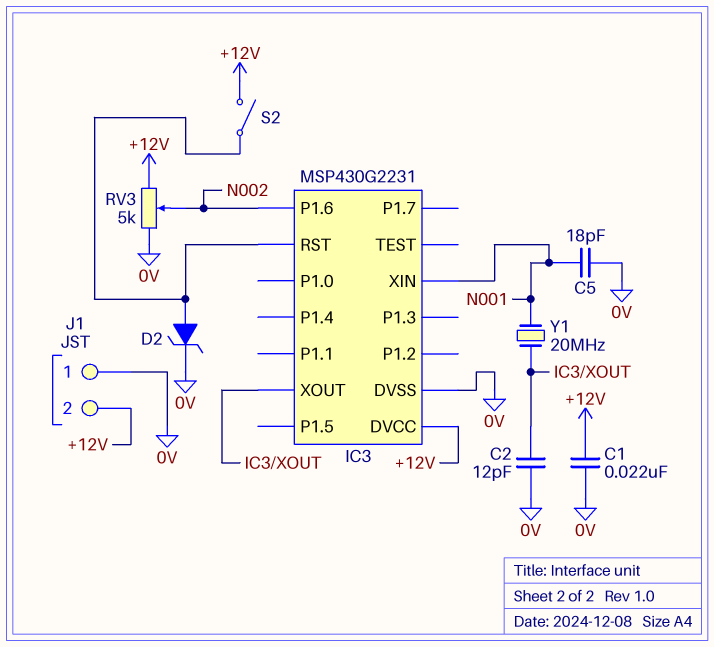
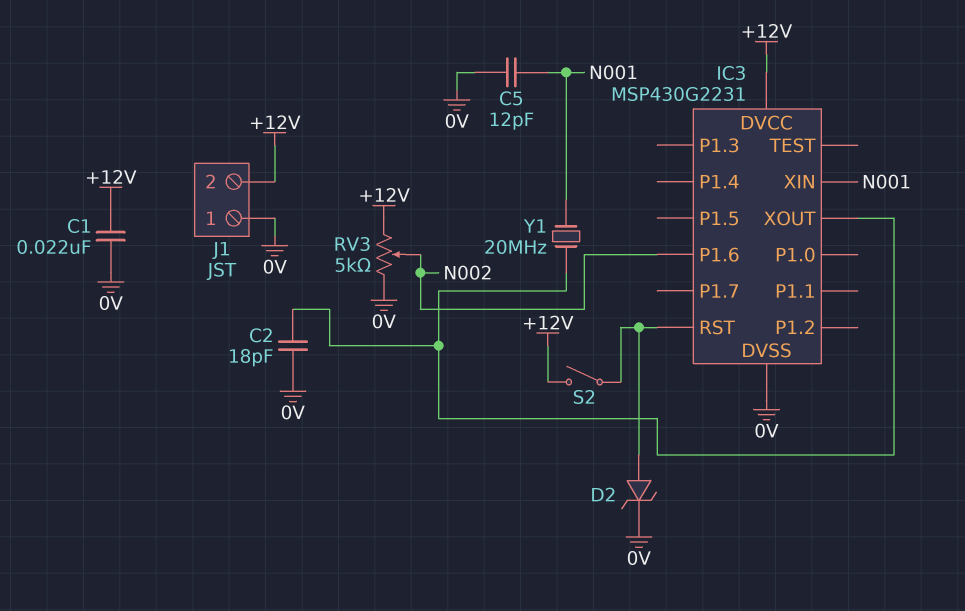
C2: 12pF (0V, IC3/XOUT) -> 18pF (0V, IC3/XOUT)
C5: 18pF (0V, N001) -> 12pF (0V, N001)

